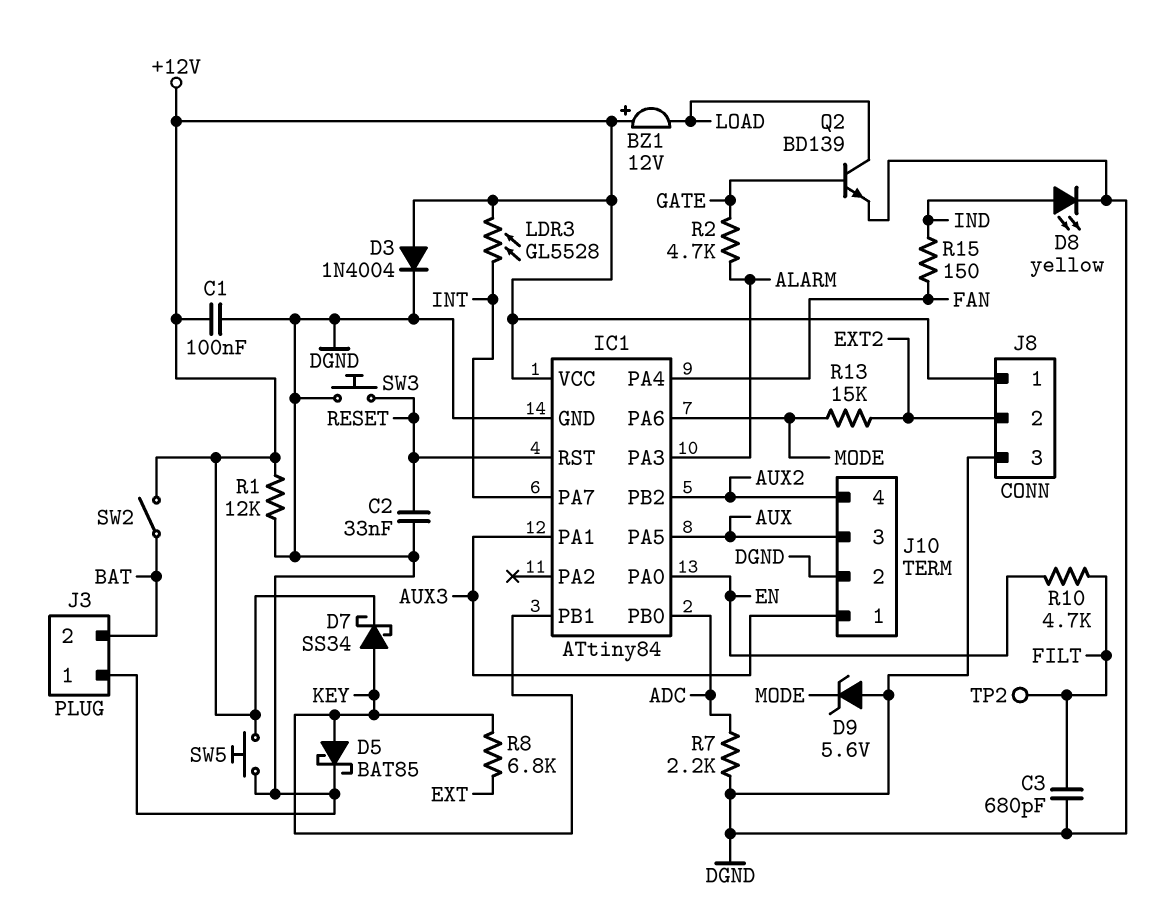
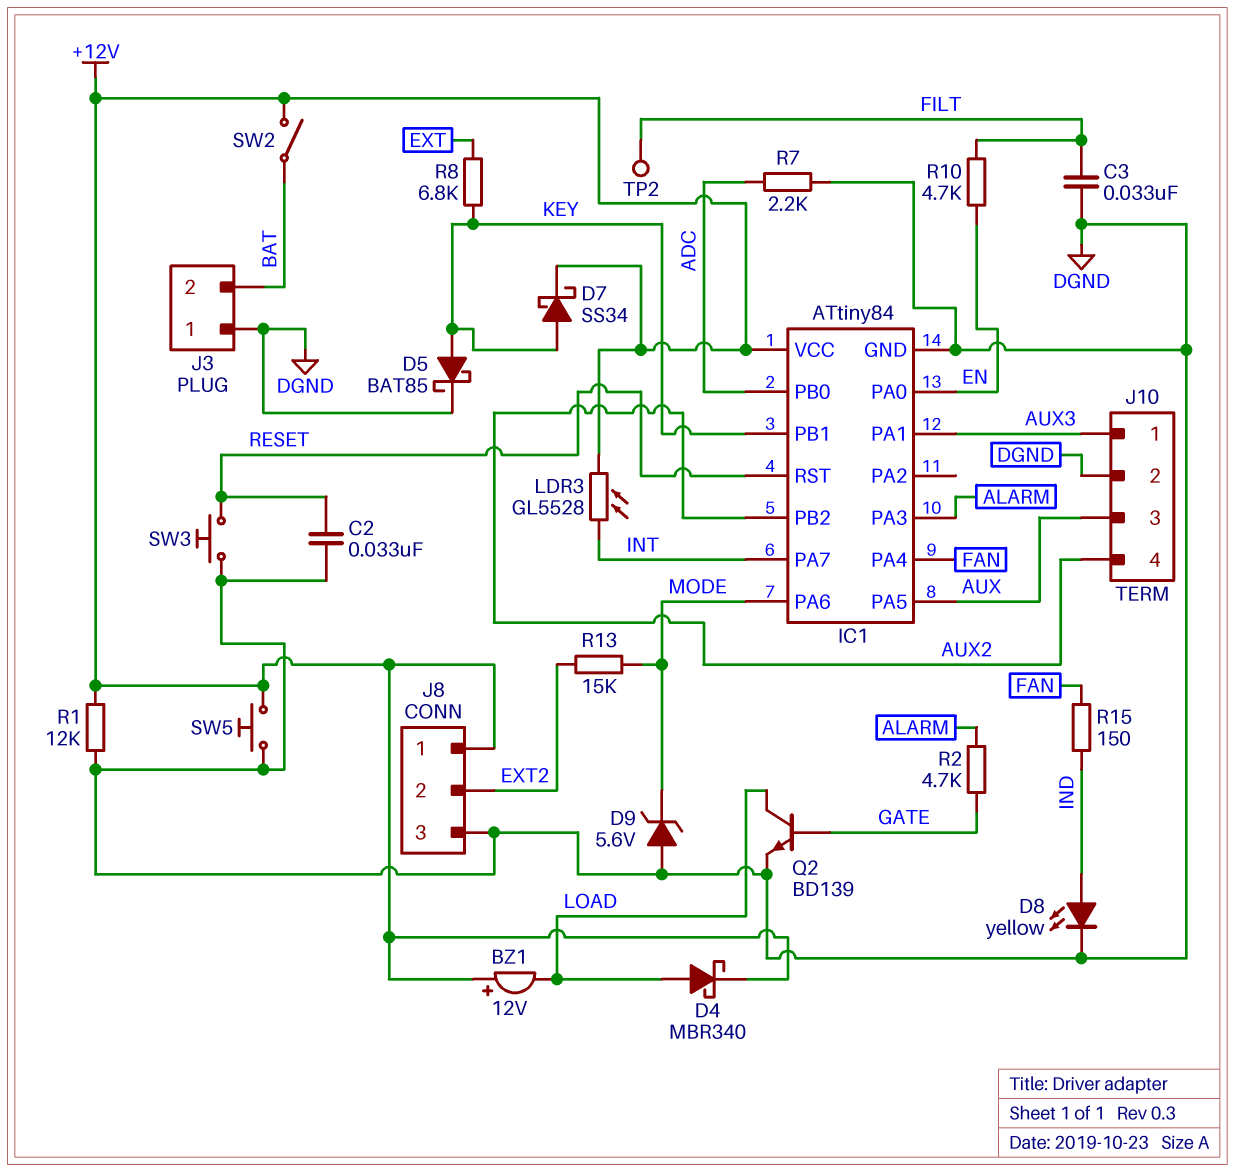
C1: 100nF (+12V, DGND) -> none
C3: 680pF (DGND, FILT) -> 33nF (DGND, FILT)
D3: diode 1N4004 (A +12V, K DGND) -> none
D4: none -> schottky MBR340 (A LOAD, K +12V)

